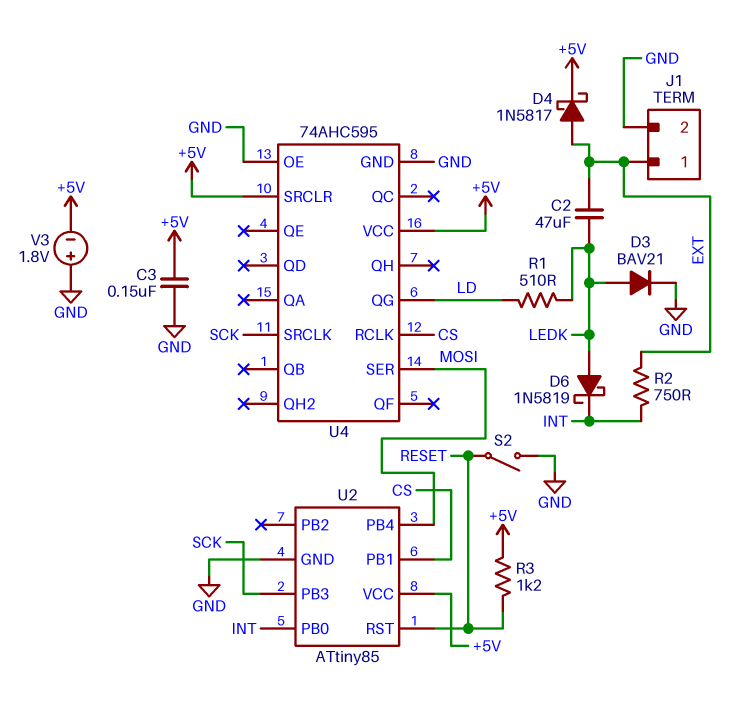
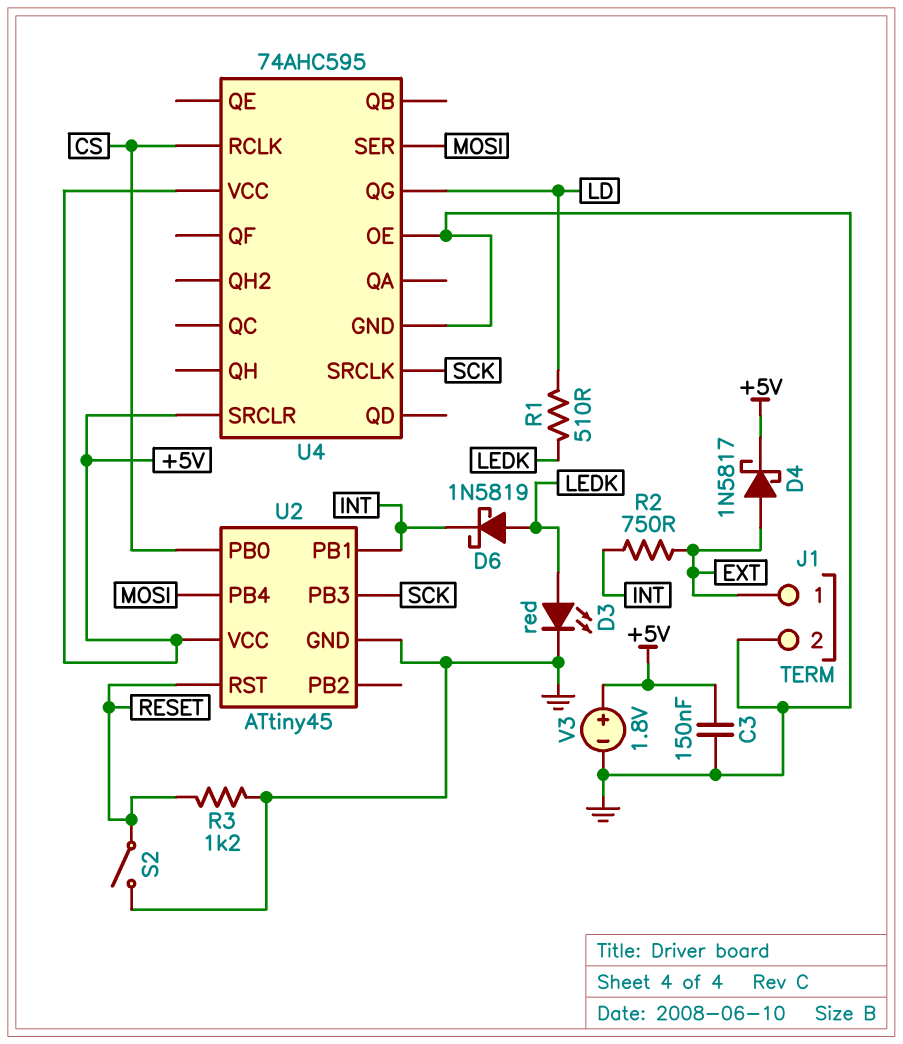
C2: 47uF (EXT, LEDK) -> none
D3: diode BAV21 (A LEDK, K GND) -> LED red (A LEDK, K GND)
R3: 1.2k (+5V, RESET) -> 1.2k (GND, RESET)
U2: ATtiny85 -> ATtiny45
U2 pin PB0: INT -> CS
U2 pin PB1: CS -> INT
V3: 1.8V (plus GND, minus +5V) -> 1.8V (plus +5V, minus GND)

